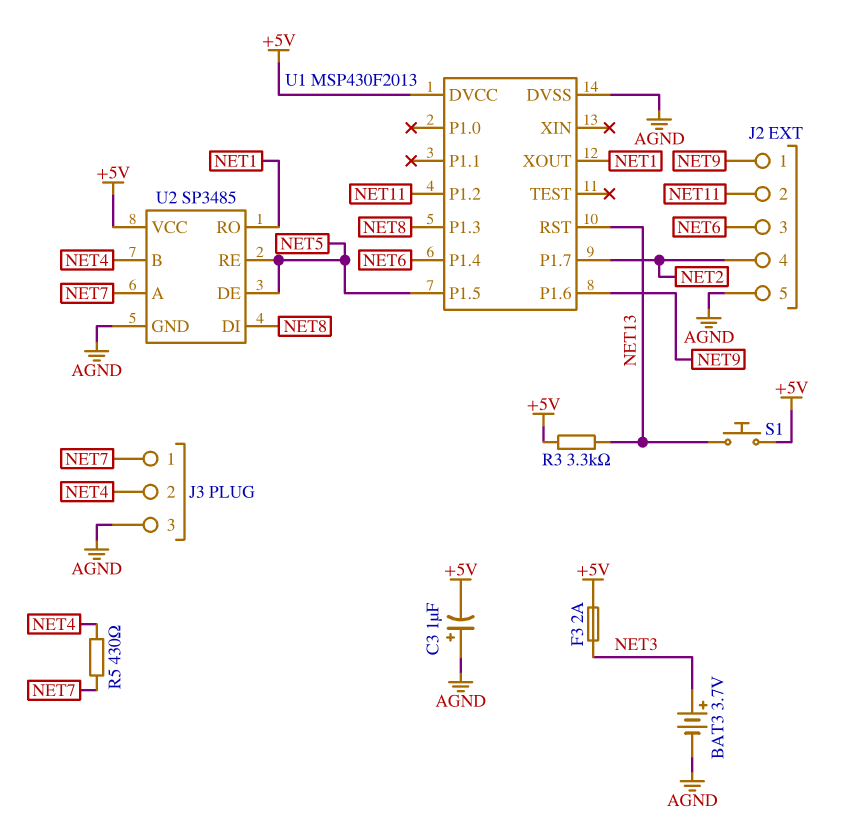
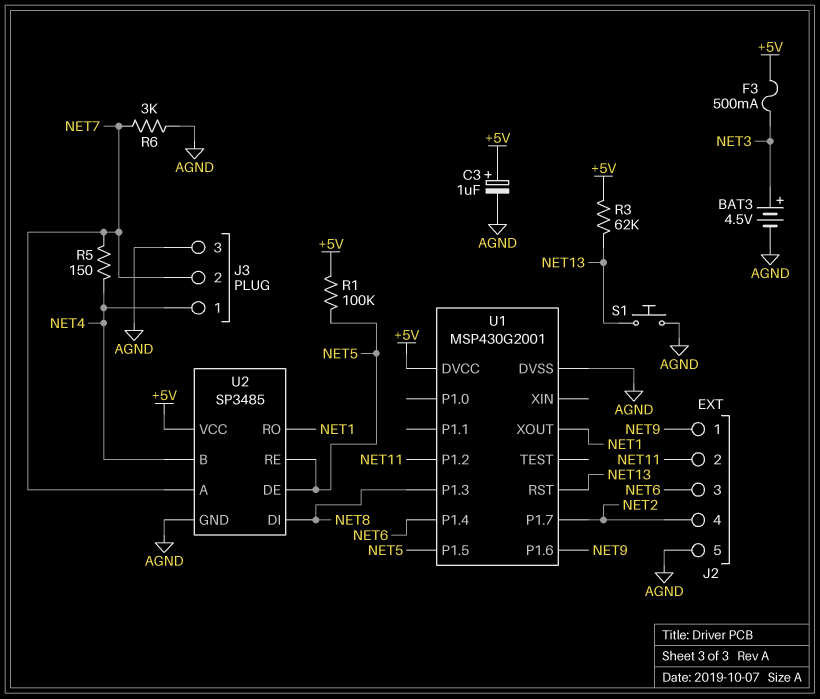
BAT3: 3.7V (plus NET3, minus AGND) -> 4.5V (plus NET3, minus AGND)
C3: 1uF (plus AGND, minus +5V) -> 1uF (plus +5V, minus AGND)
F3: 2A (+5V, NET3) -> 500mA (+5V, NET3)
J3 pin 1: NET7 -> NET4
J3 pin 2: NET4 -> NET7
R1: none -> 100k (+5V, NET5)
R3: 3.3k (+5V, NET13) -> 62k (+5V, NET13)
R5: 430 (NET4, NET7) -> 150 (NET4, NET7)
R6: none -> 3k (AGND, NET7)
S1: button (+5V, NET13) -> button (AGND, NET13)
U1: MSP430F2013 -> MSP430G2001

